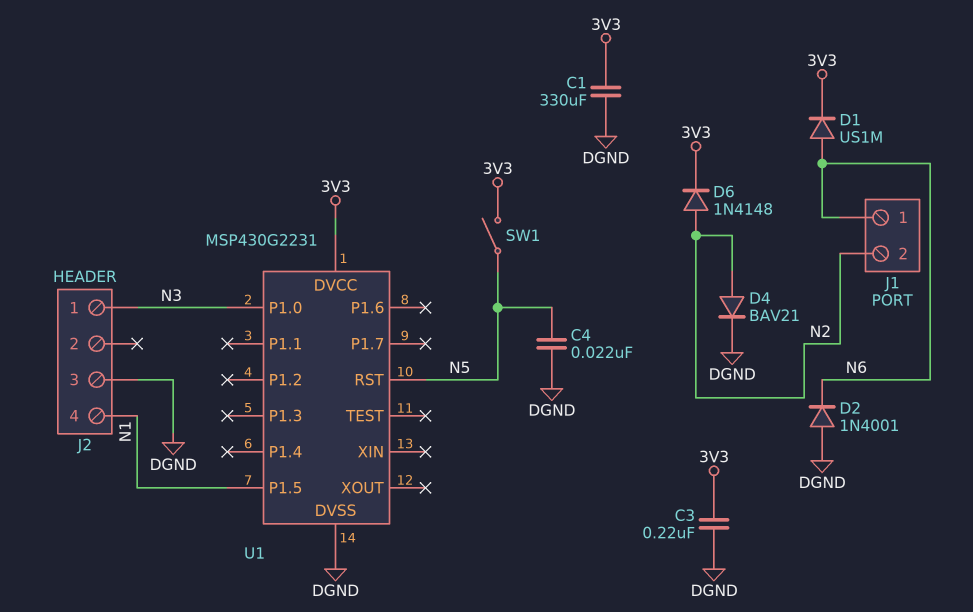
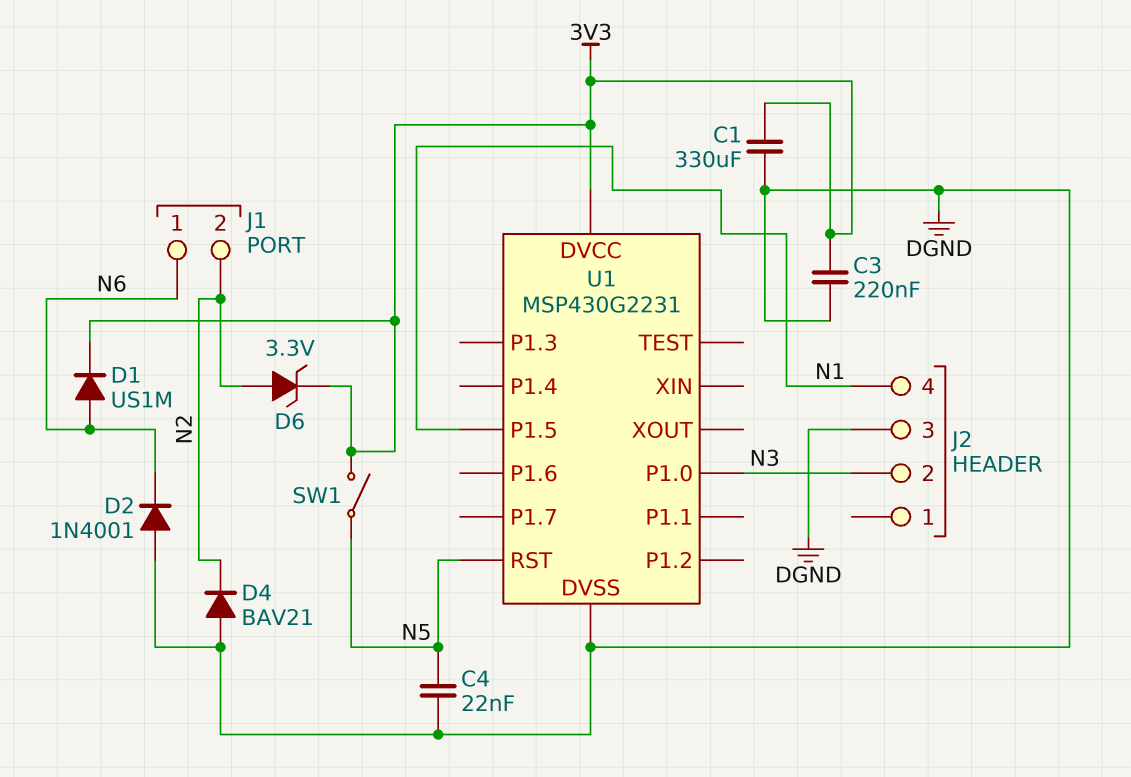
D4: diode BAV21 (A N2, K DGND) -> diode BAV21 (A DGND, K N2)
D6: diode 1N4148 (A N2, K 3V3) -> zener 3.3V (A N2, K 3V3)
J2 pin 1: N3 -> none
J2 pin 2: none -> N3

